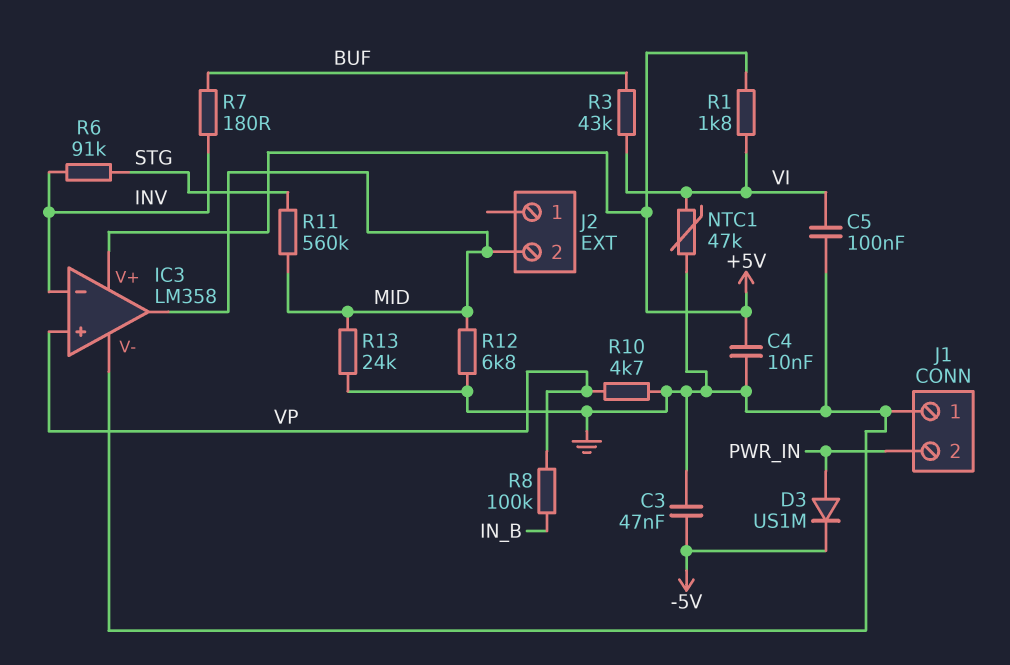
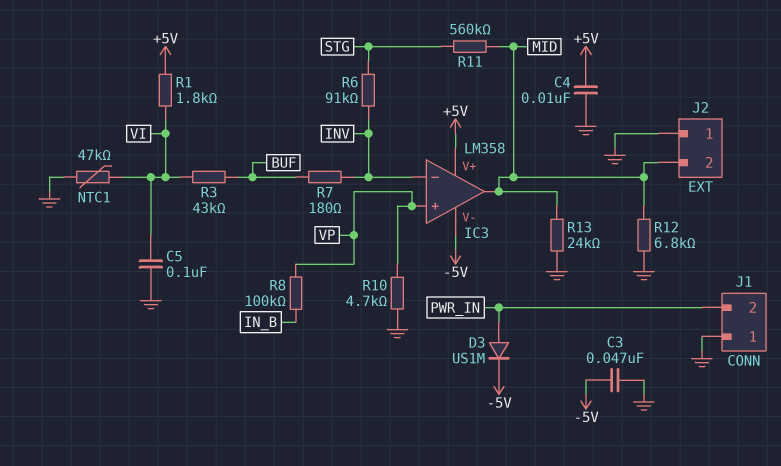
IC3 pin V-: GND -> -5V
J2 pin 1: none -> GND

